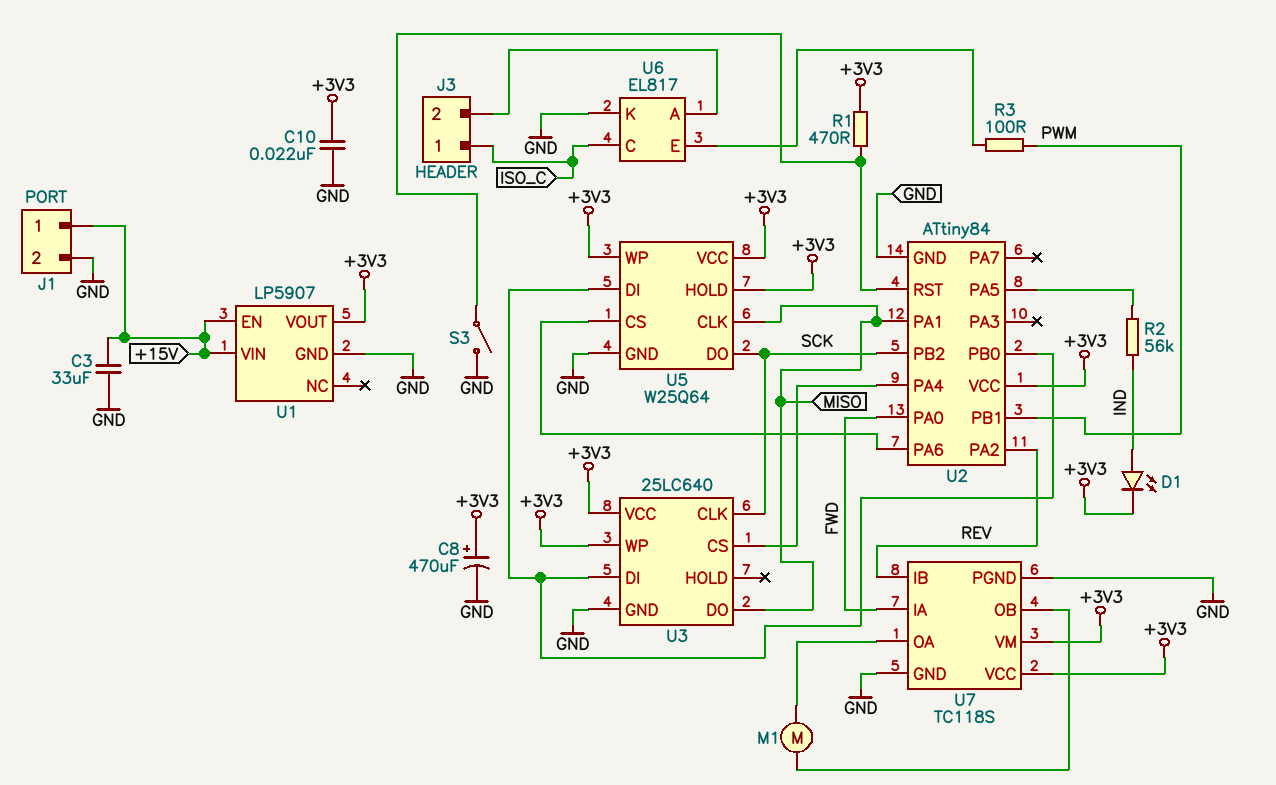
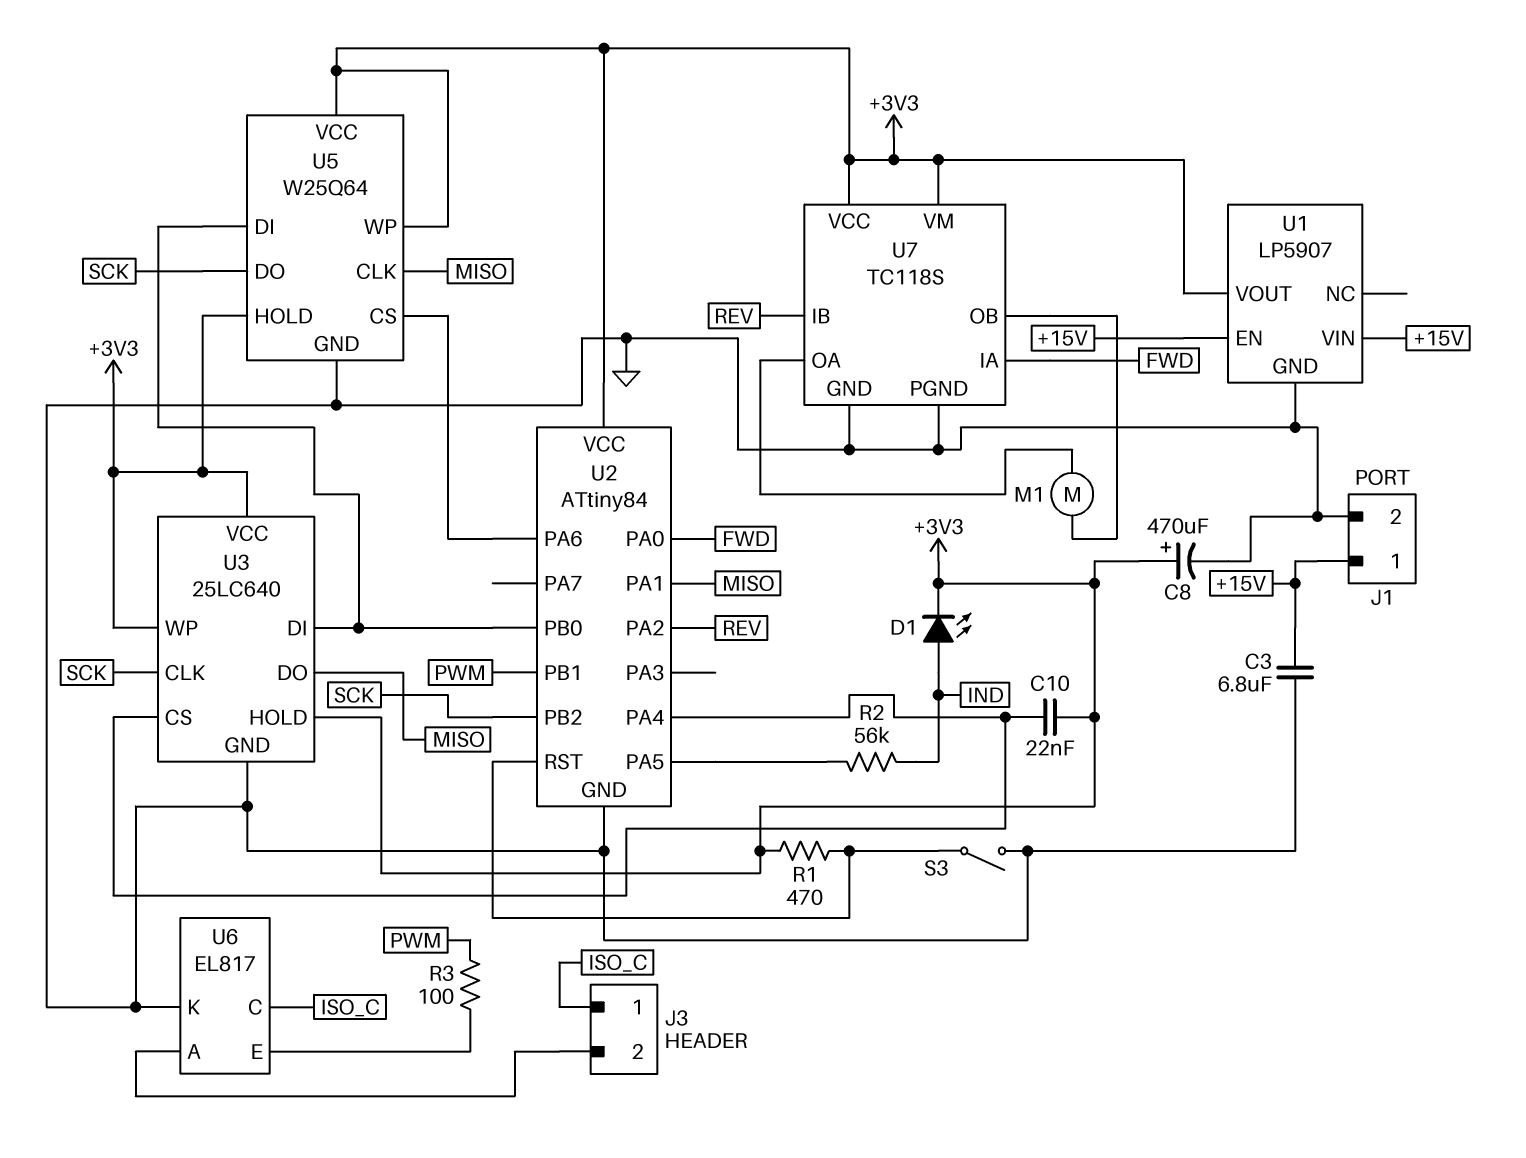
C3: 33uF (+15V, GND) -> 6.8uF (+15V, GND)
C10: 22nF (+3V3, GND) -> 22nF (+3V3, U2/PA4)
U3 pin HOLD: none -> +3V3

